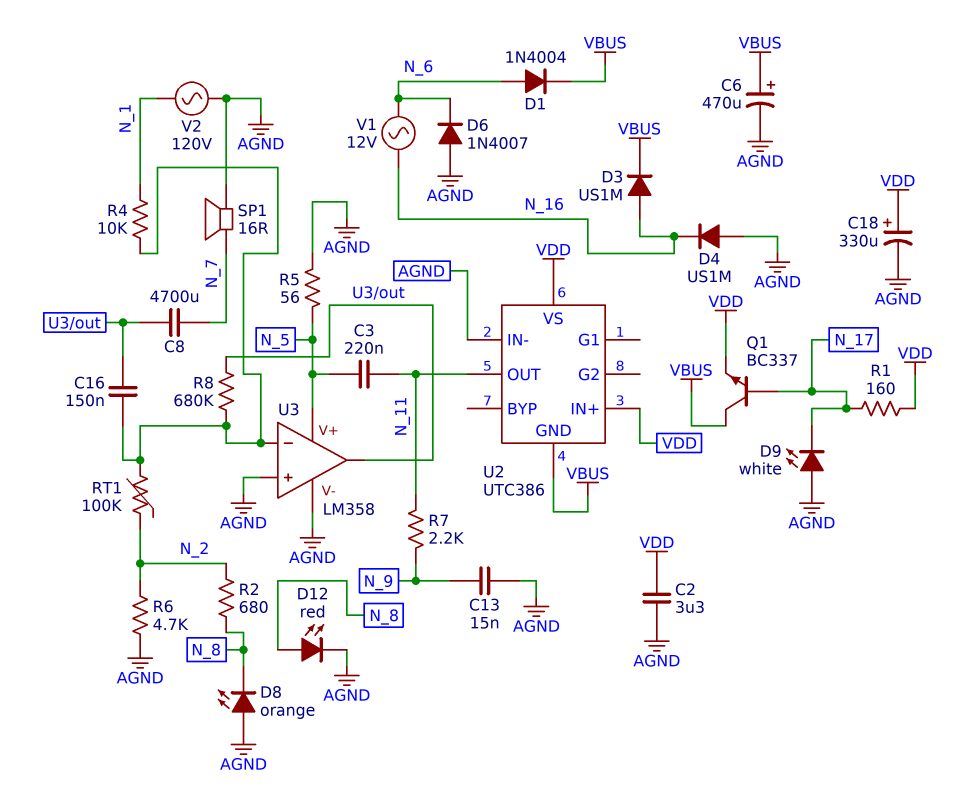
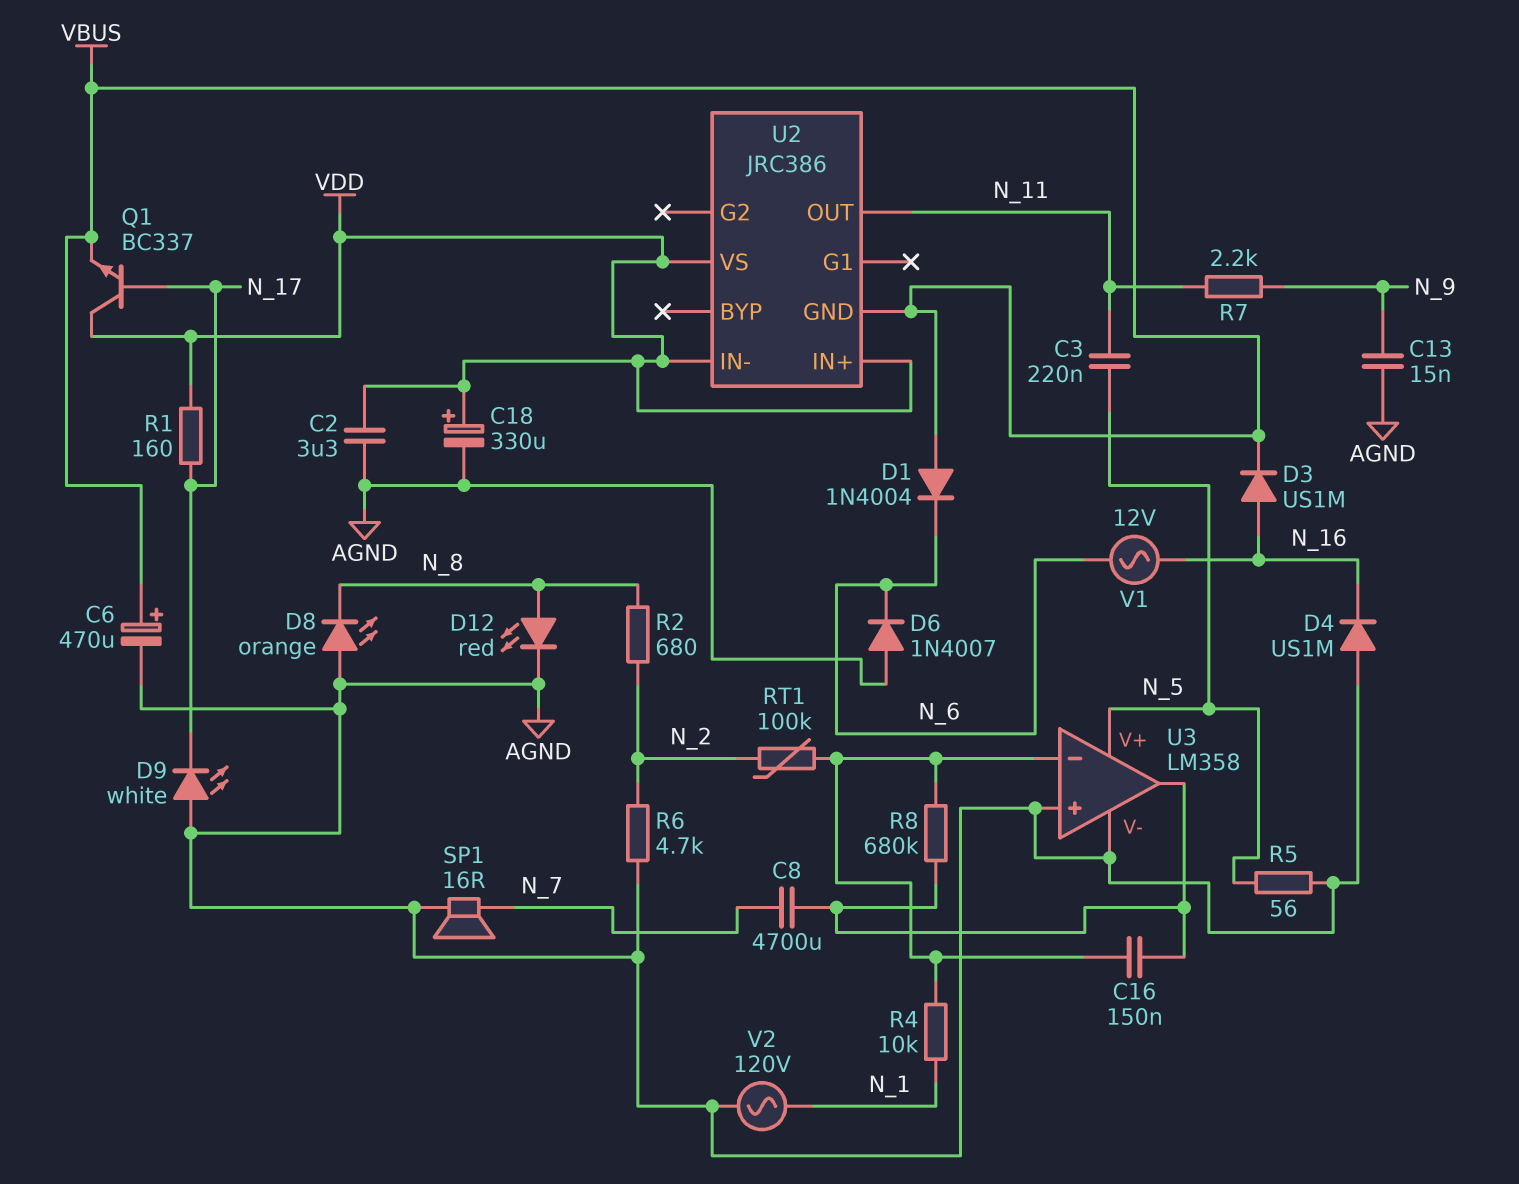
D1: diode 1N4004 (A N_6, K VBUS) -> diode 1N4004 (A VBUS, K N_6)
Q1: NPN BC337 (B N_17, C VBUS, E VDD) -> NPN BC337 (B N_17, C VDD, E VBUS)
U2: UTC386 -> JRC386
U2 pin IN-: AGND -> VDD

